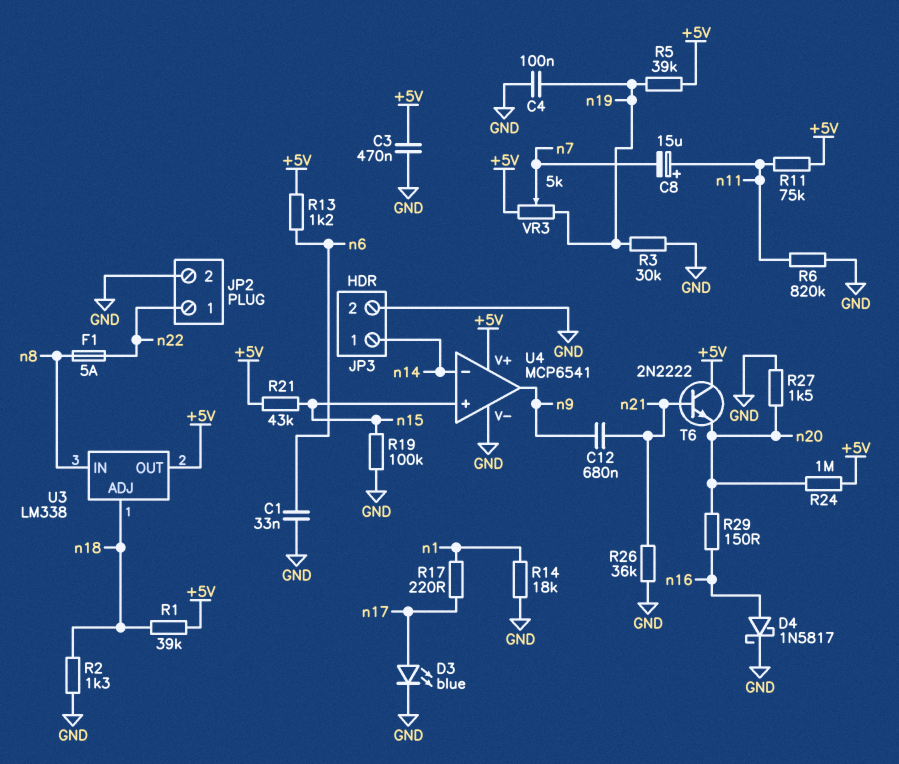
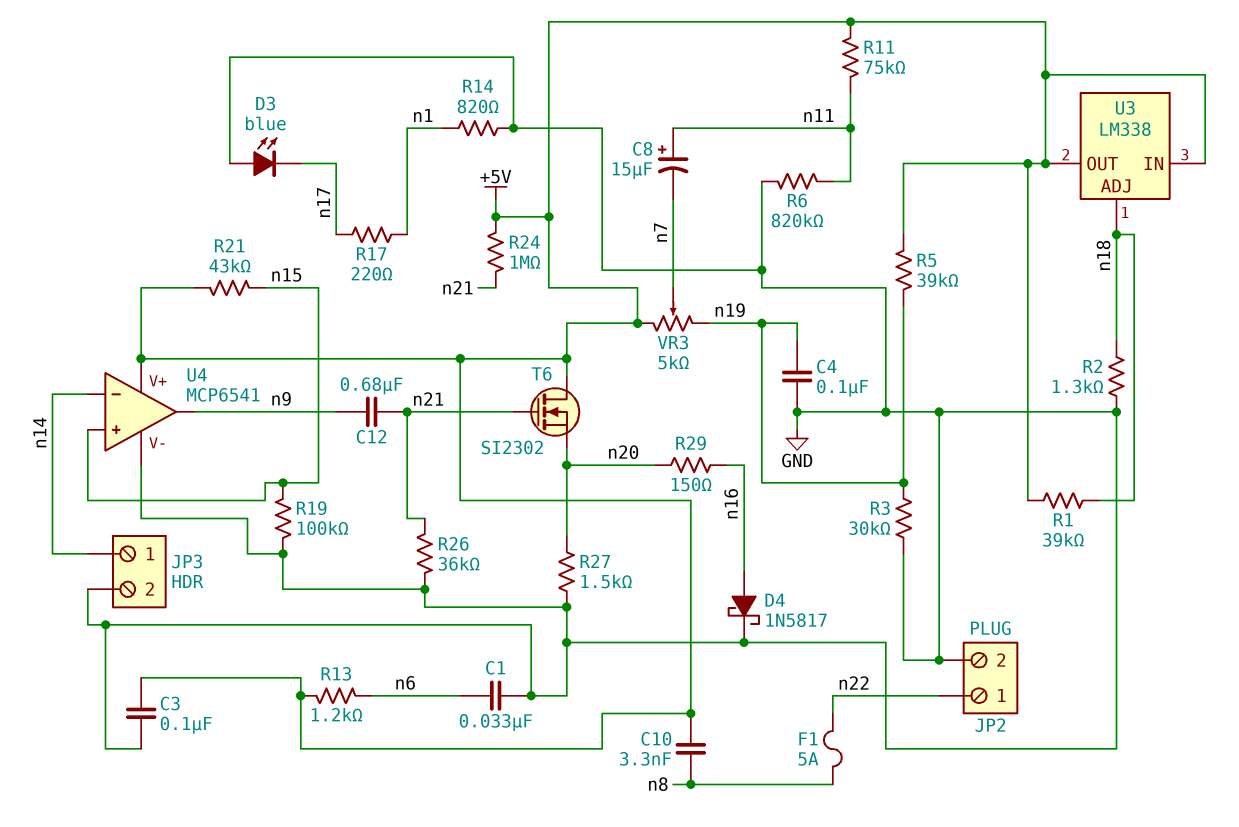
C3: 470nF (+5V, GND) -> 100nF (+5V, GND)
C10: none -> 3.3nF (+5V, n8)
D3: LED blue (A n17, K GND) -> LED blue (A GND, K n17)
R14: 18k (GND, n1) -> 820 (GND, n1)
R24: 1M (+5V, n20) -> 1M (+5V, n21)
T6: NPN 2N2222 (B n21, C +5V, E n20) -> NMOS SI2302 (G n21, D +5V, S n20)
U3 pin IN: n8 -> +5V

